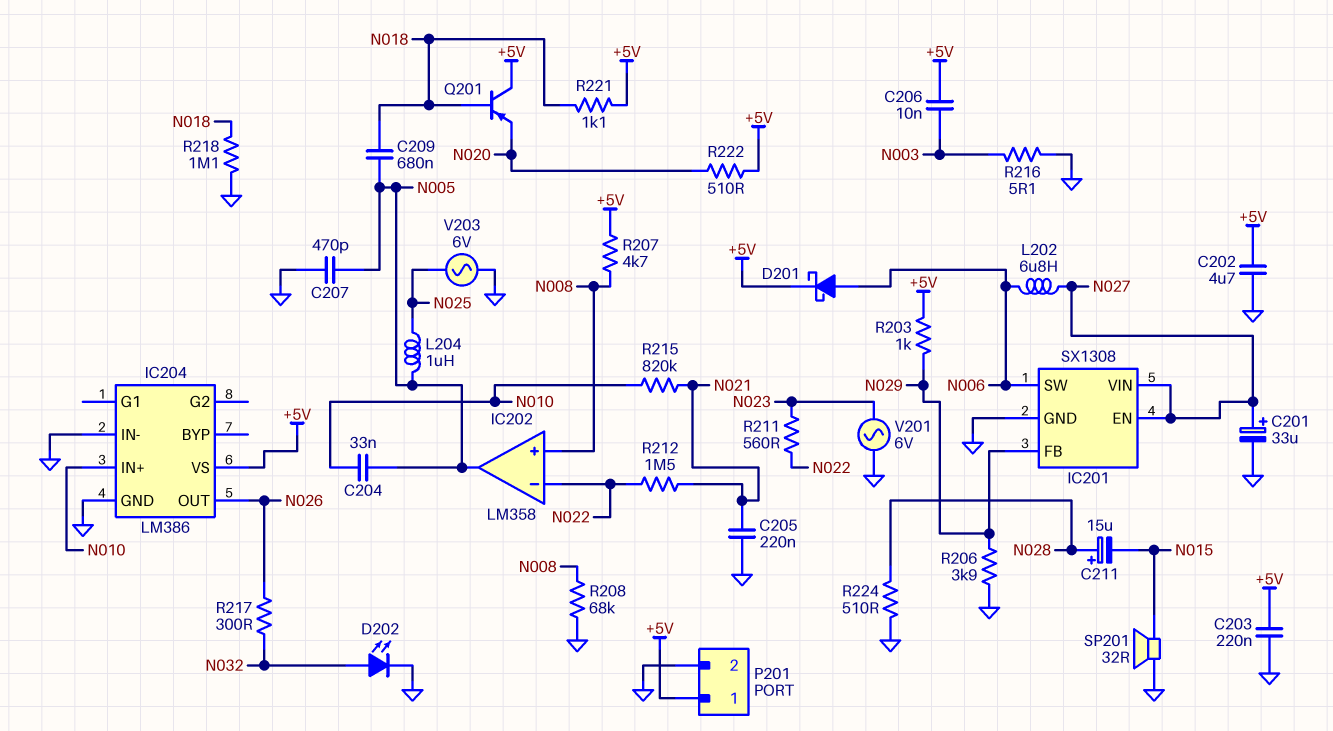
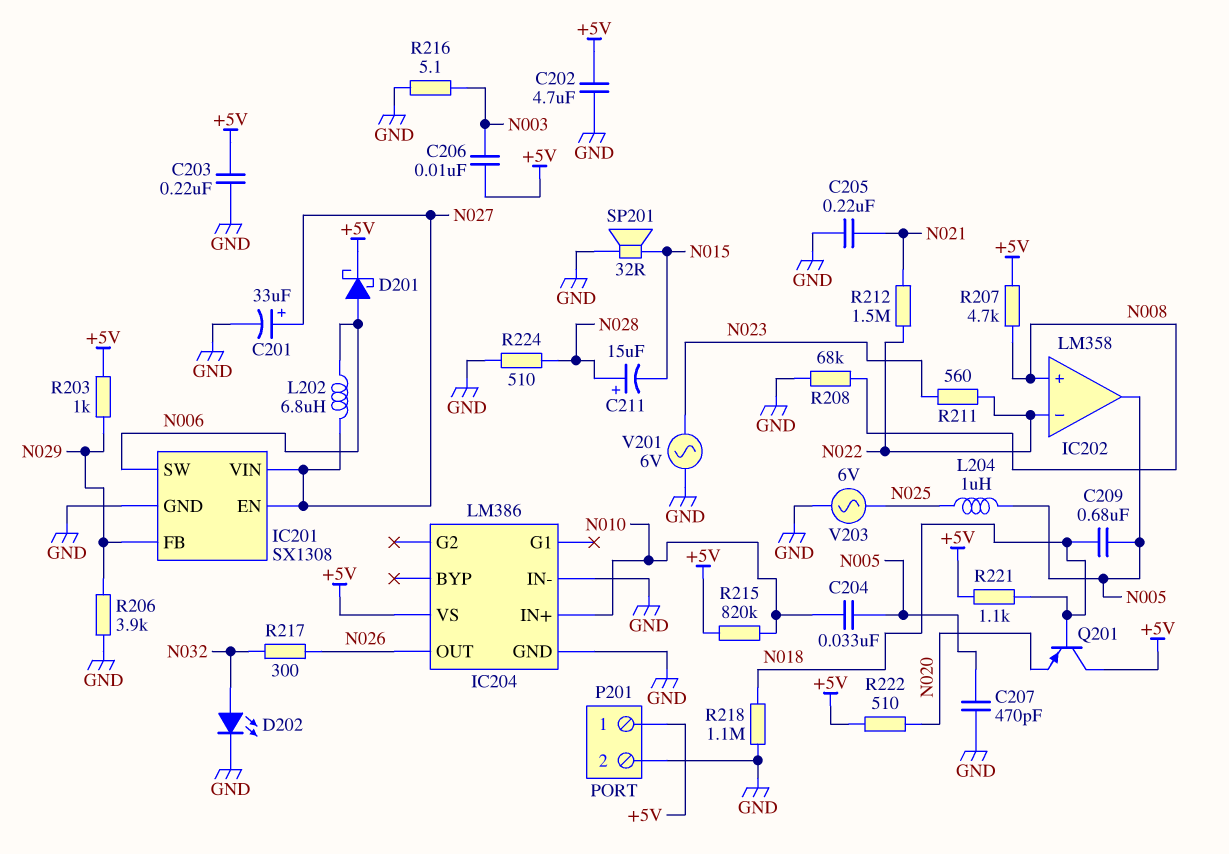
R215: 820k (N010, N021) -> 820k (+5V, N010)

